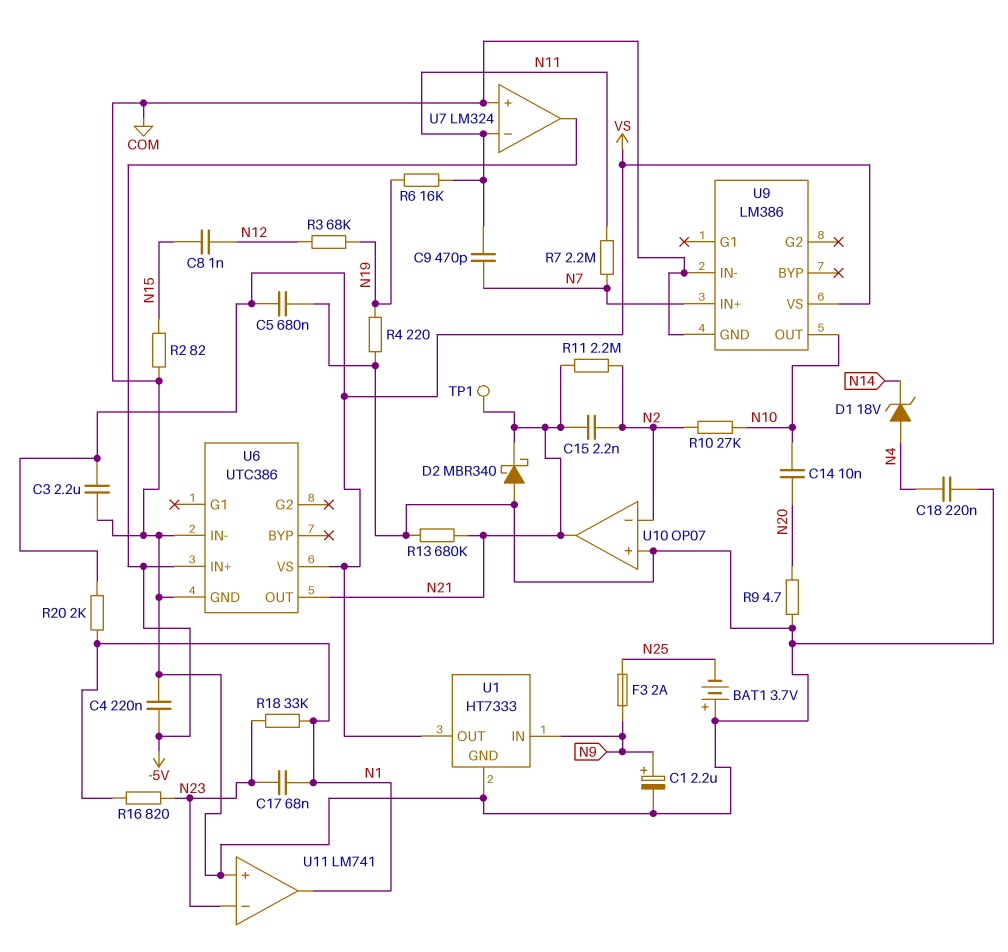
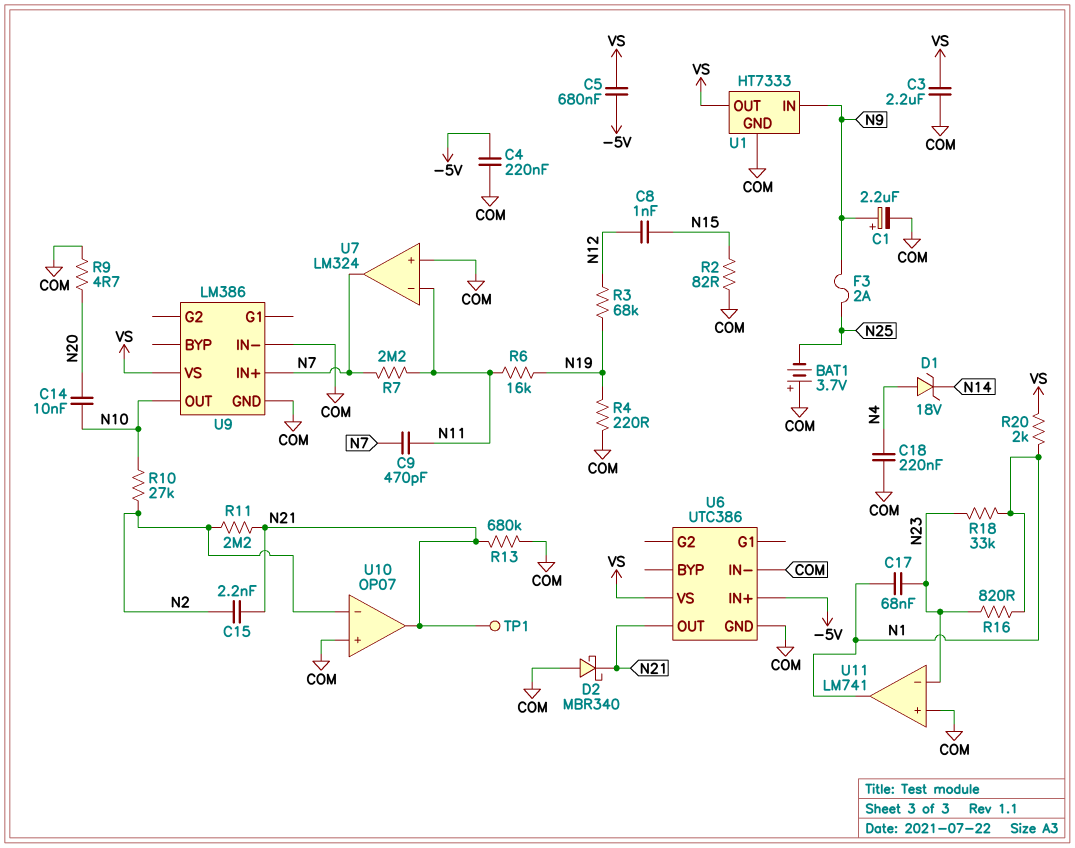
C5: 680nF (COM, VS) -> 680nF (-5V, VS)
U7 pin out: -5V -> N7

